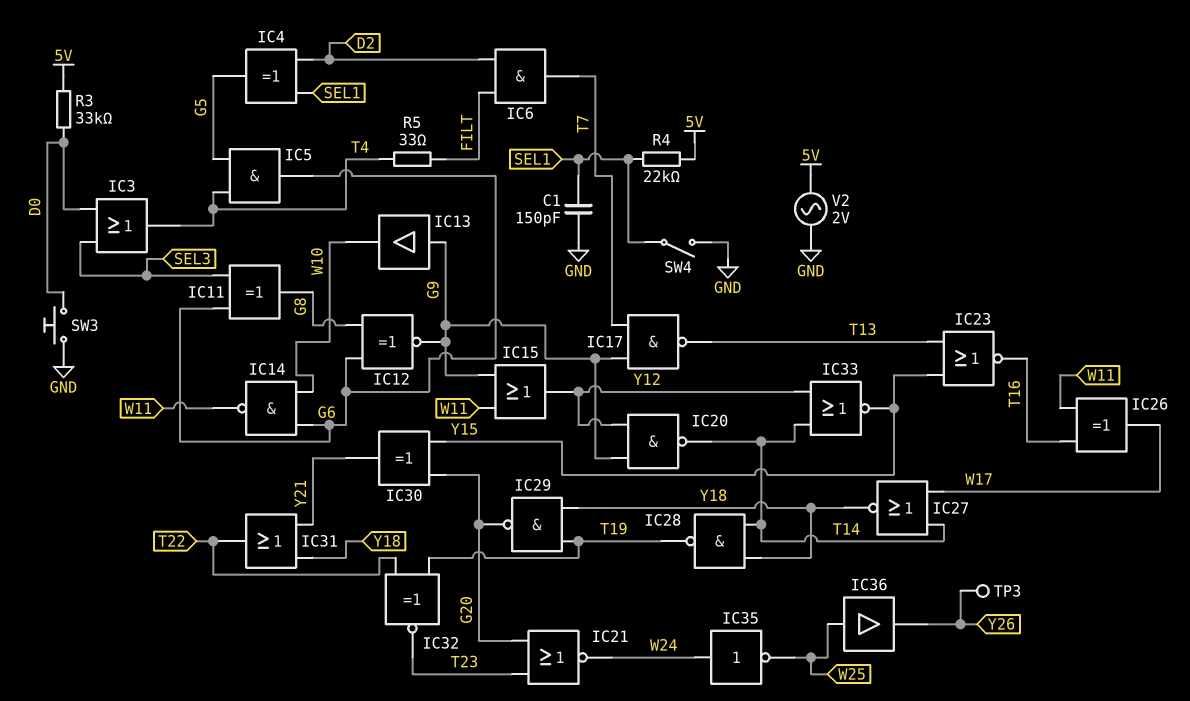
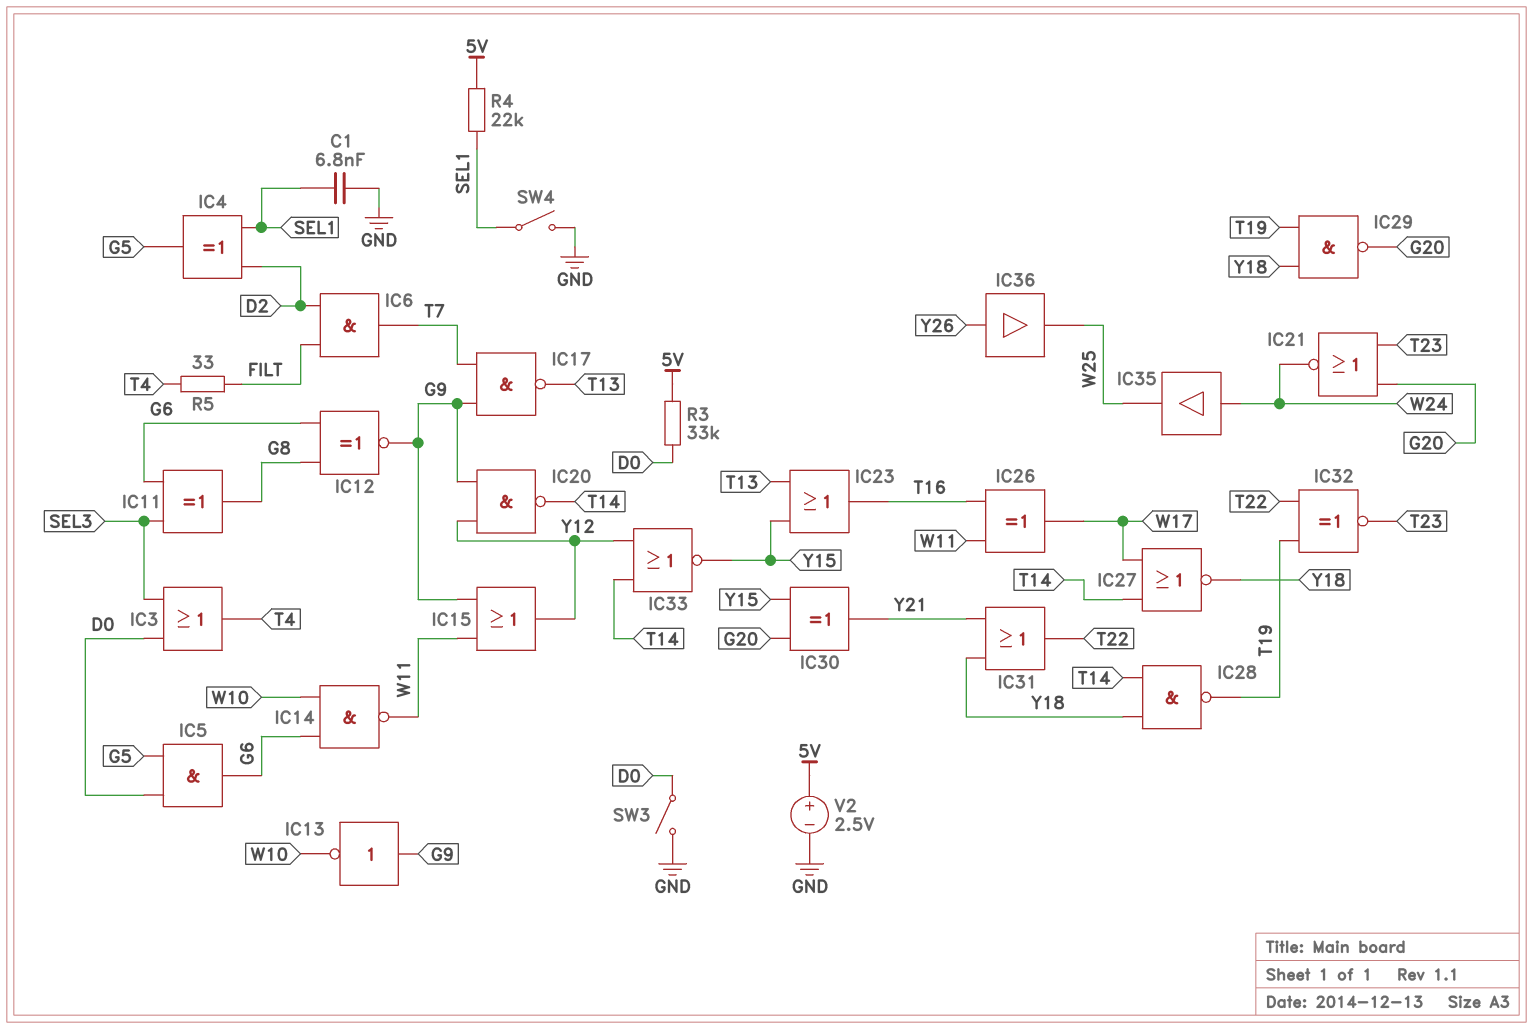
C1: 150pF (GND, SEL1) -> 6.8nF (GND, SEL1)
IC5: AND (in G5, in T4, out G6) -> AND (in D0, in G5, out G6)
IC13: buffer (in G9, out W10) -> NOT (in G9, out W10)
IC23: NOR (in T13, in Y15, out T16) -> OR (in T13, in Y15, out T16)
IC35: NOT (in W24, out W25) -> buffer (in W24, out W25)
IC36: buffer (in W25, out Y26) -> buffer (in Y26, out W25)
SW3: button (D0, GND) -> switch (D0, GND)
TP3: test point (Y26) -> none
V2: AC 2V (5V, GND) -> 2.5V (plus 5V, minus GND)

